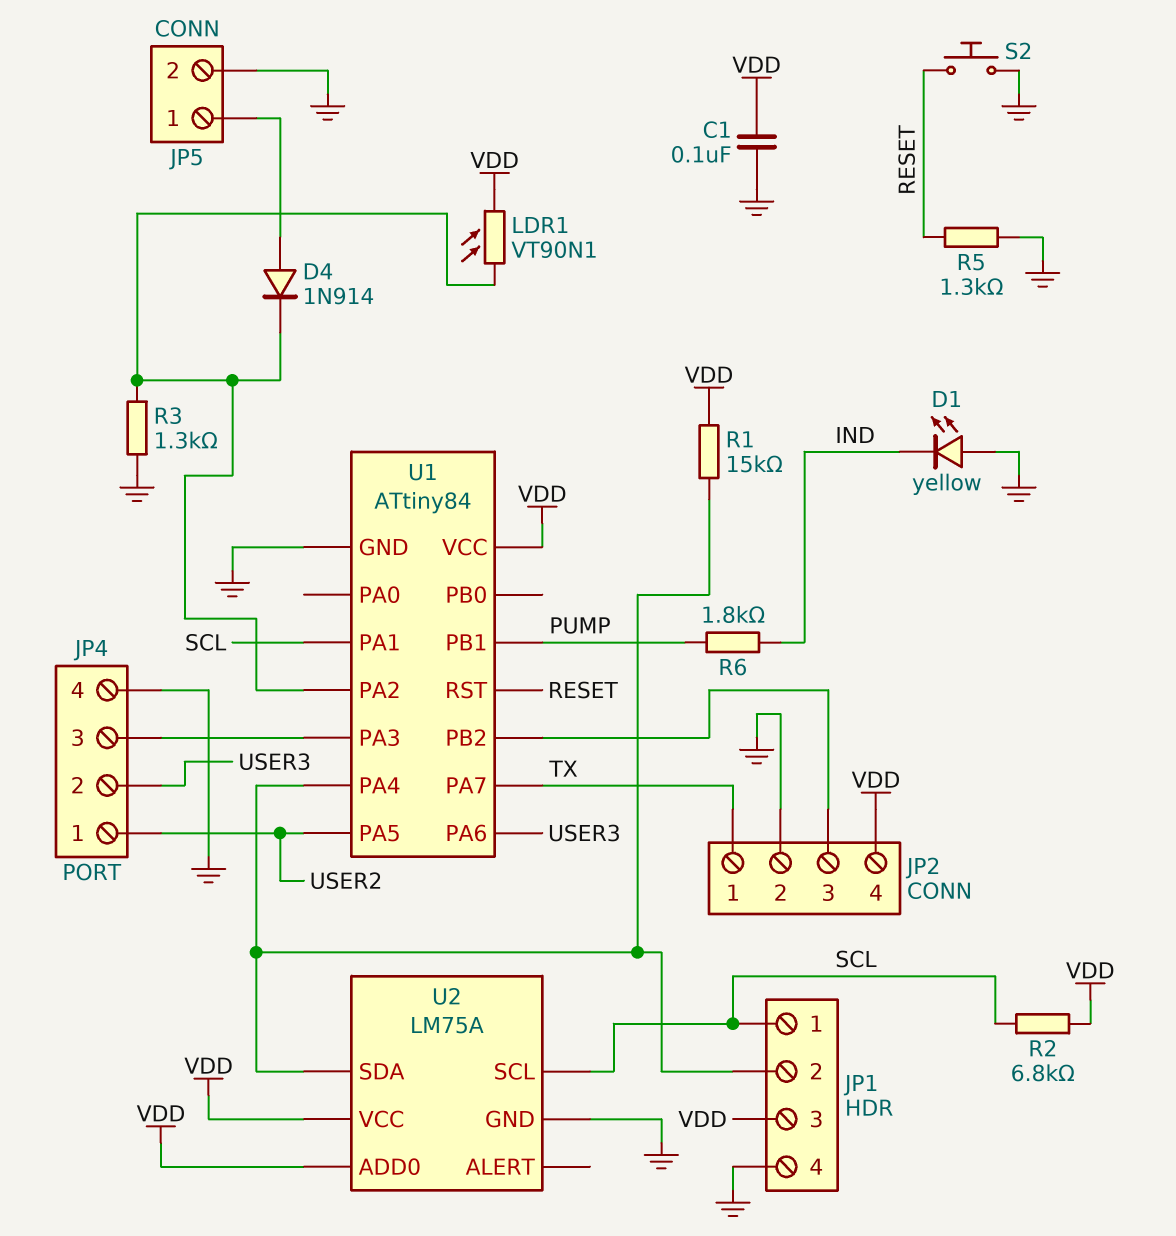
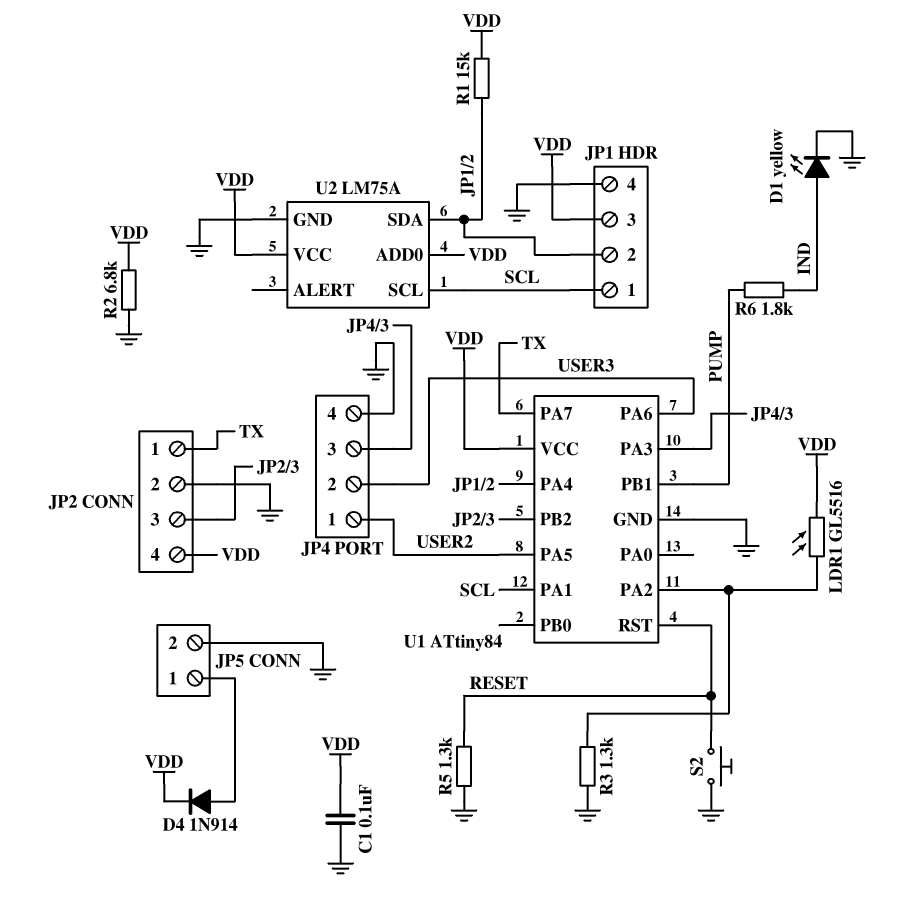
D1: LED yellow (A GND, K IND) -> LED yellow (A IND, K GND)
D4: diode 1N914 (A JP5/1, K U1/PA2) -> diode 1N914 (A JP5/1, K VDD)
LDR1: VT90N1 (U1/PA2, VDD) -> GL5516 (U1/PA2, VDD)
R2: 6.8k (SCL, VDD) -> 6.8k (GND, VDD)

